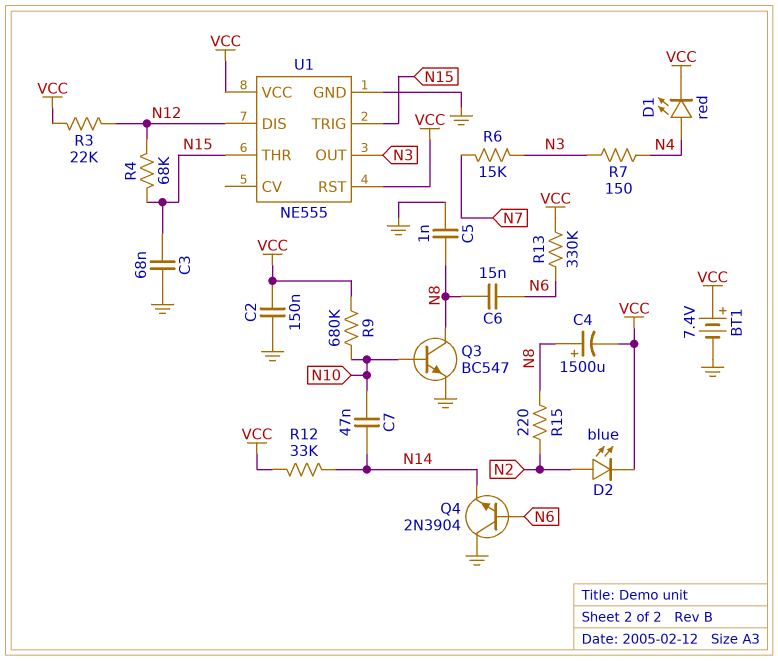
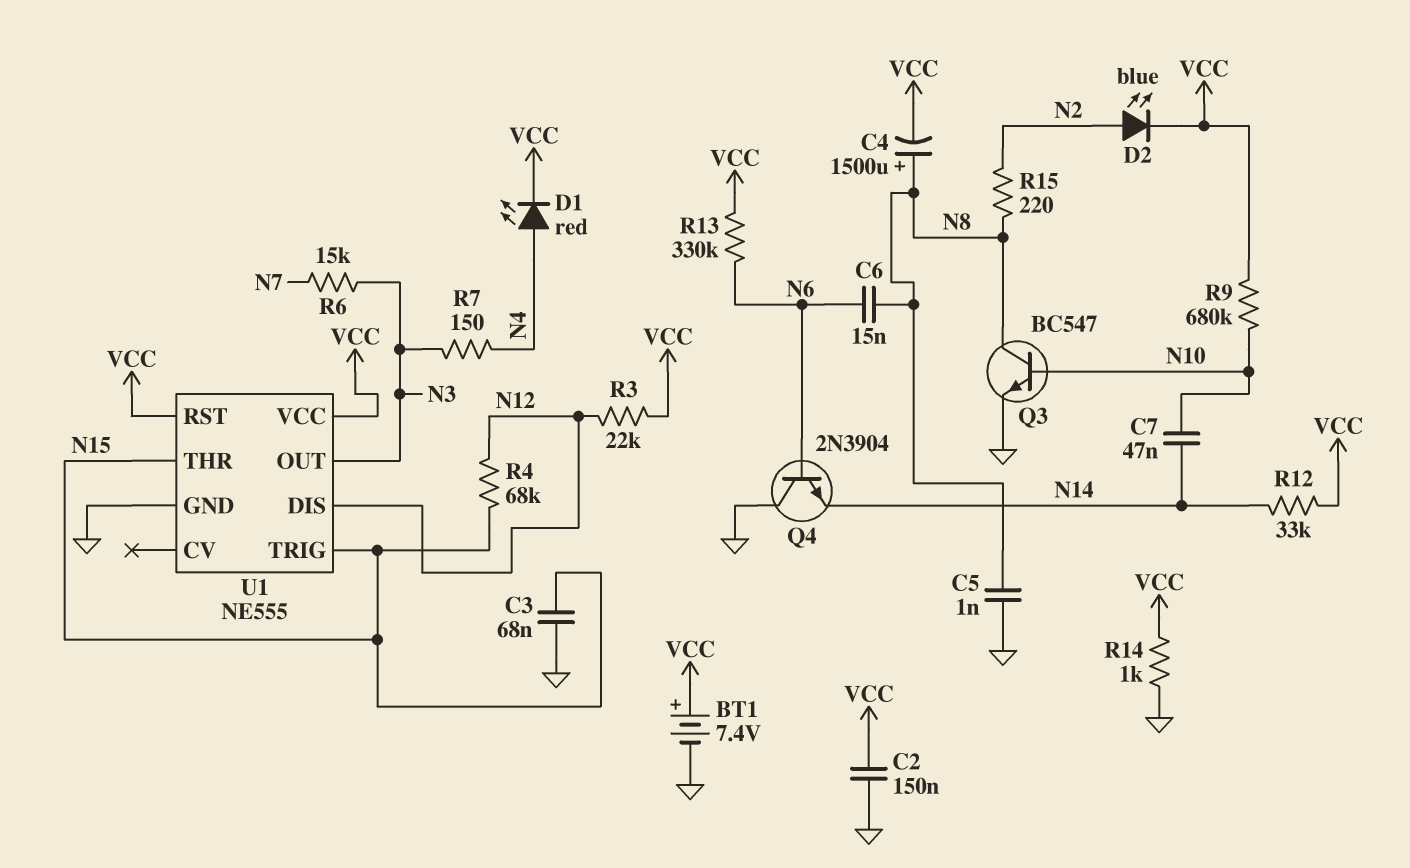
R14: none -> 1k (GND, VCC)

